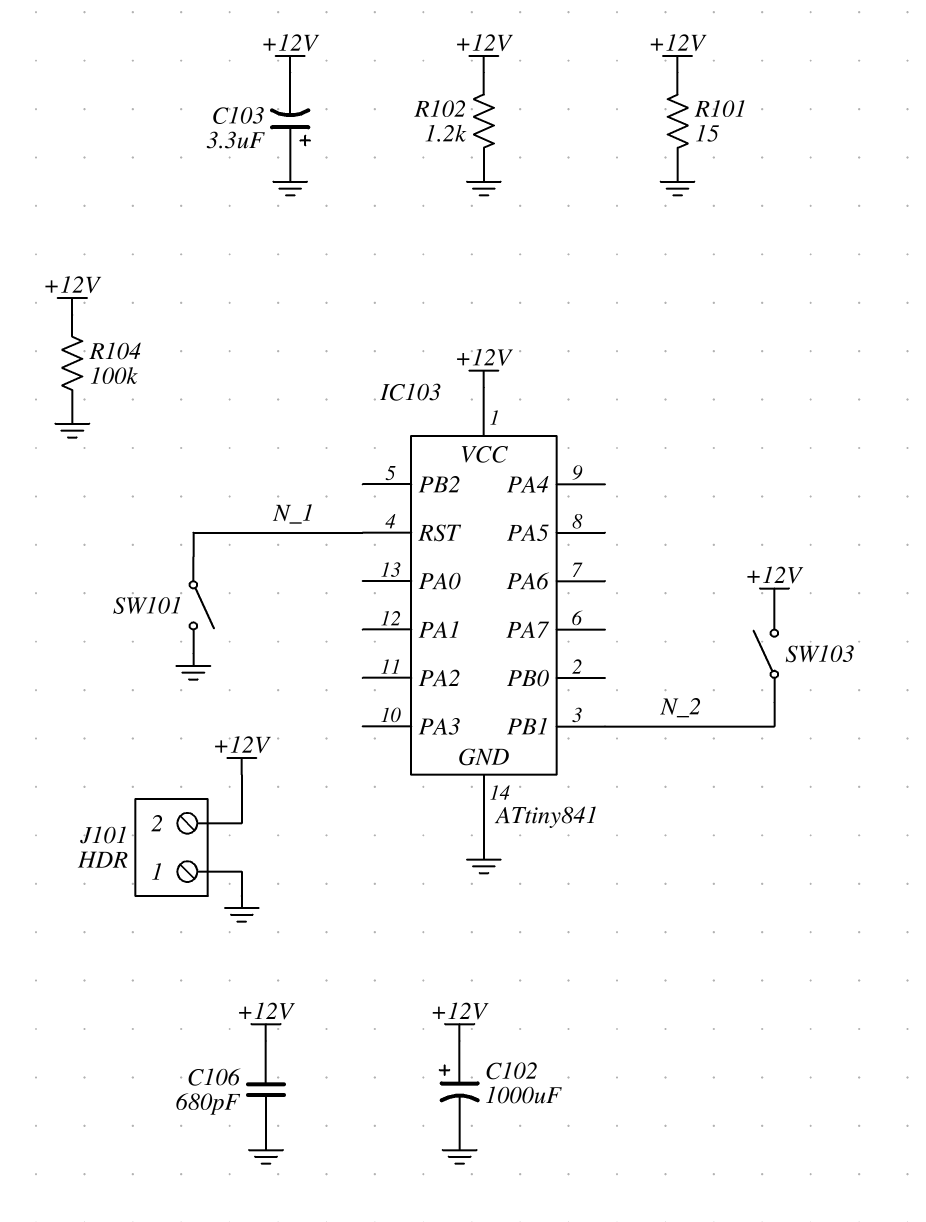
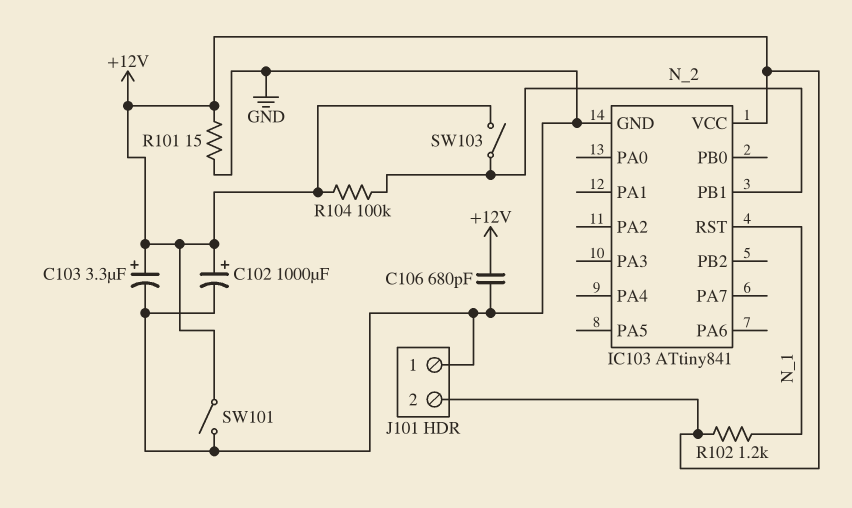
C103: 3.3uF (plus GND, minus +12V) -> 3.3uF (plus +12V, minus GND)
R102: 1.2k (+12V, GND) -> 1.2k (+12V, N_1)
R104: 100k (+12V, GND) -> 100k (+12V, N_2)
SW101: switch (GND, N_1) -> switch (+12V, GND)

